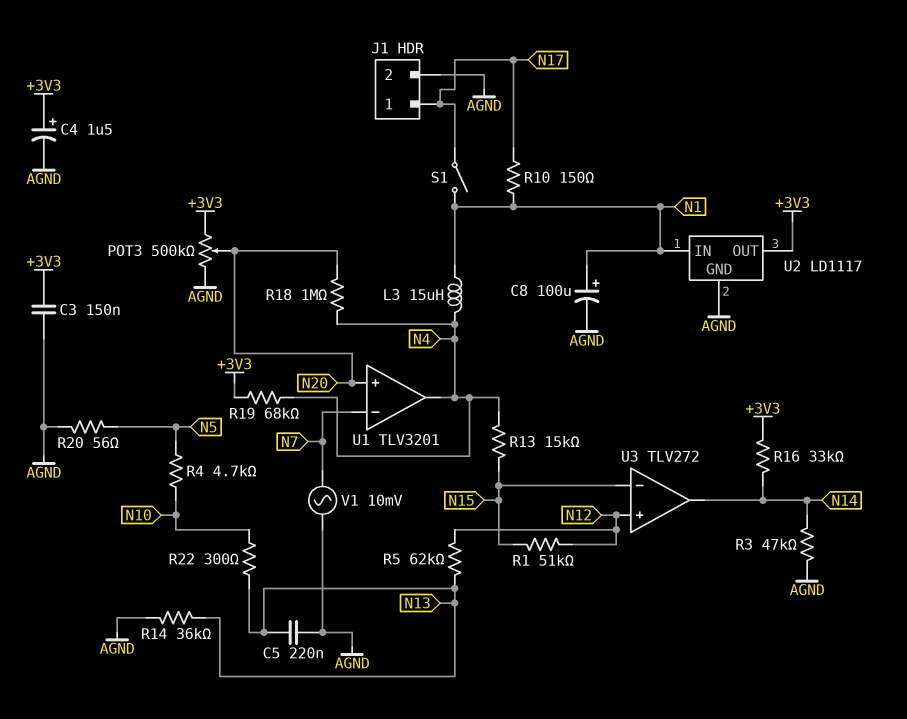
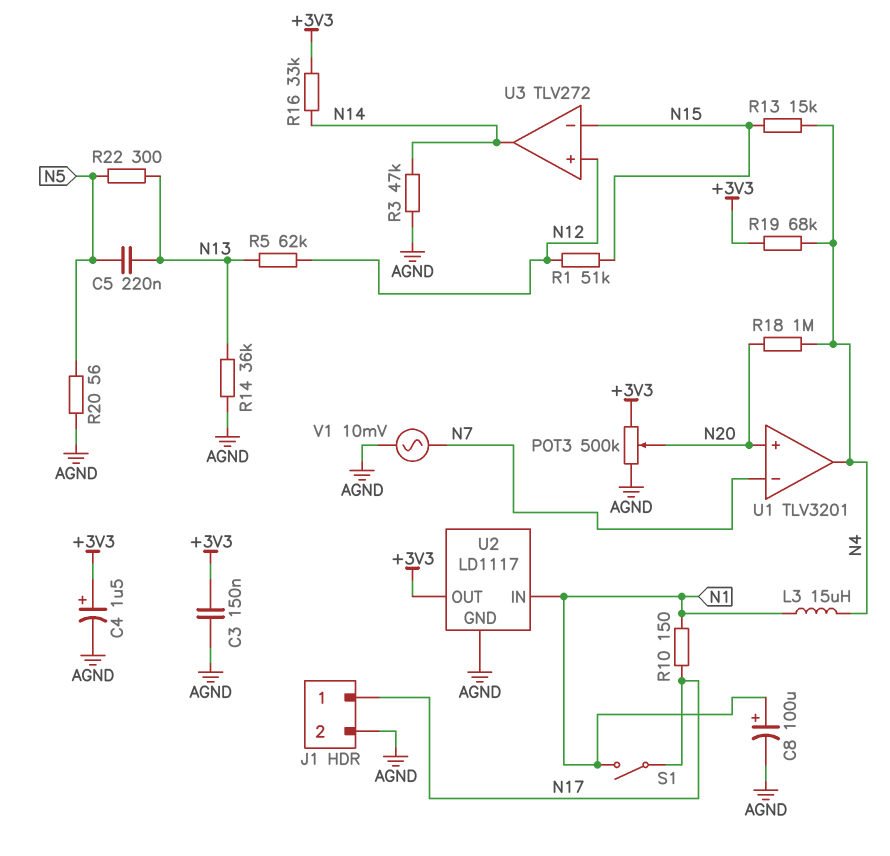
C5: 220nF (AGND, N13) -> 220nF (N5, N13)
R4: 4.7k (N5, N10) -> none
R22: 300 (N10, N13) -> 300 (N5, N13)

